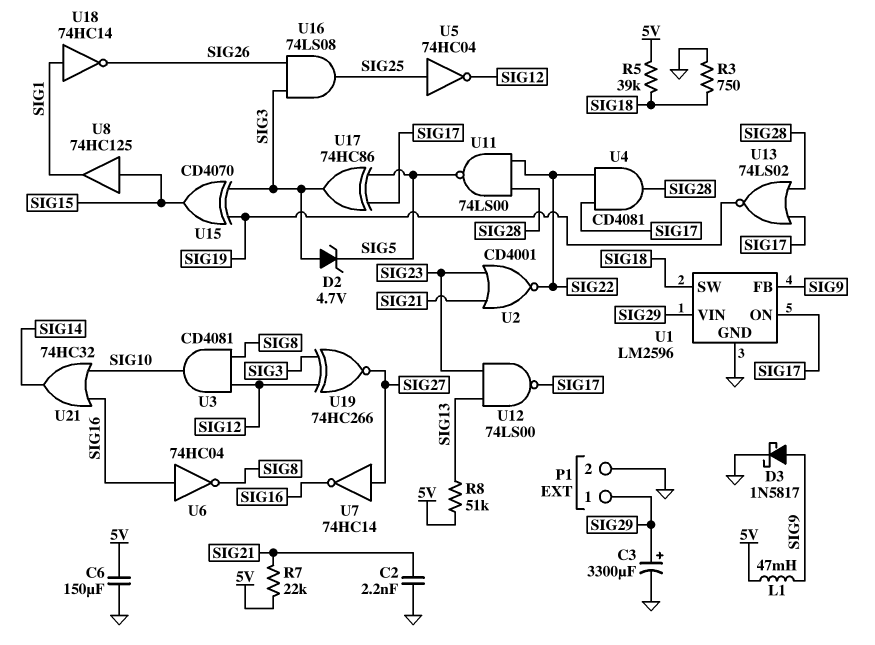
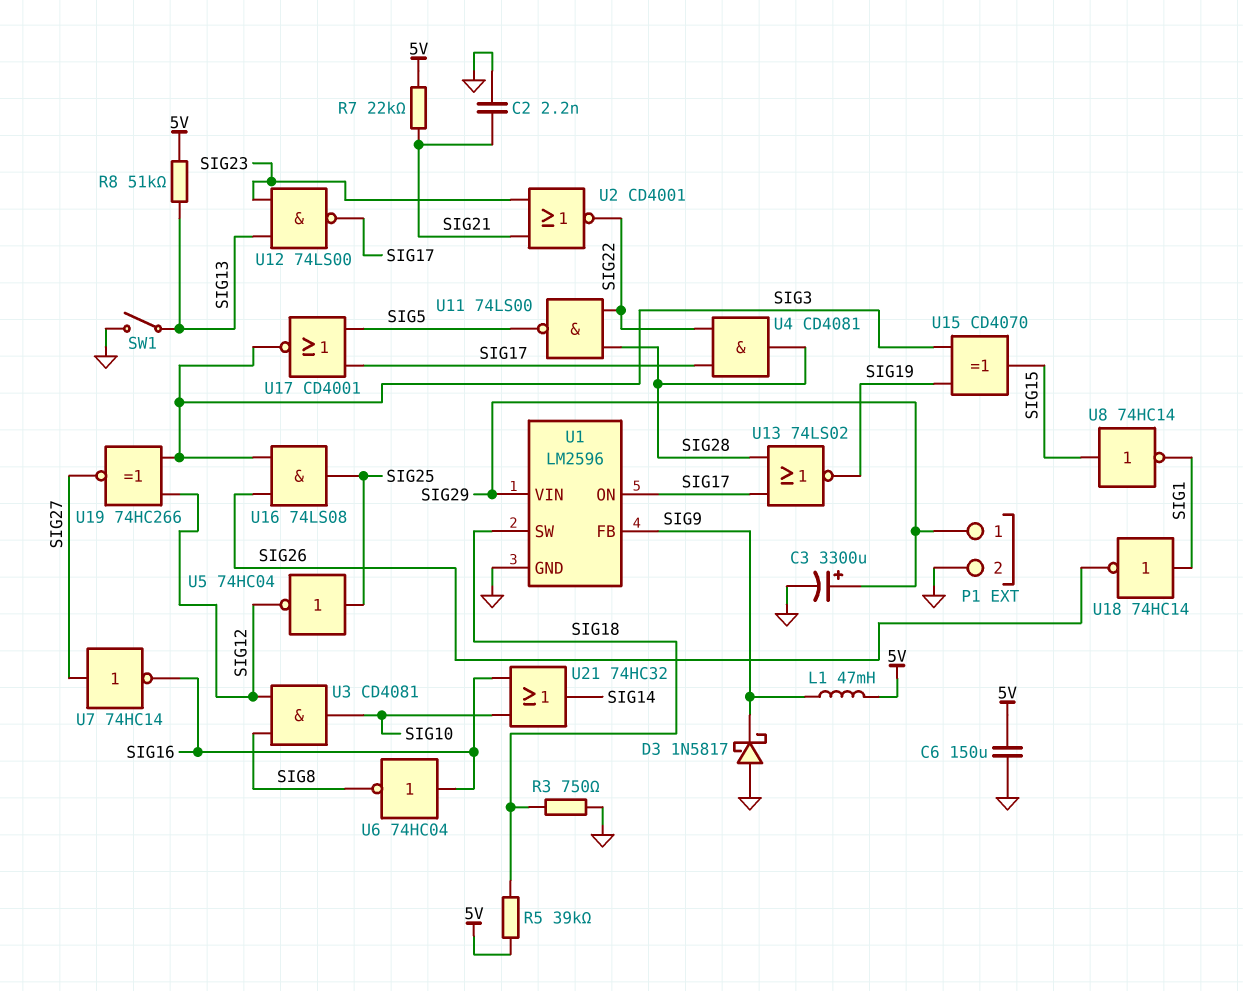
D2: zener 4.7V (A SIG3, K SIG5) -> none
D3: schottky 1N5817 (A SIG9, K GND) -> schottky 1N5817 (A GND, K SIG9)
SW1: none -> switch (GND, SIG13)
U8: buffer 74HC125 (in SIG15, out SIG1) -> NOT 74HC14 (in SIG15, out SIG1)
U17: XOR 74HC86 (in SIG5, in SIG17, out SIG3) -> NOR CD4001 (in SIG5, in SIG17, out SIG3)

